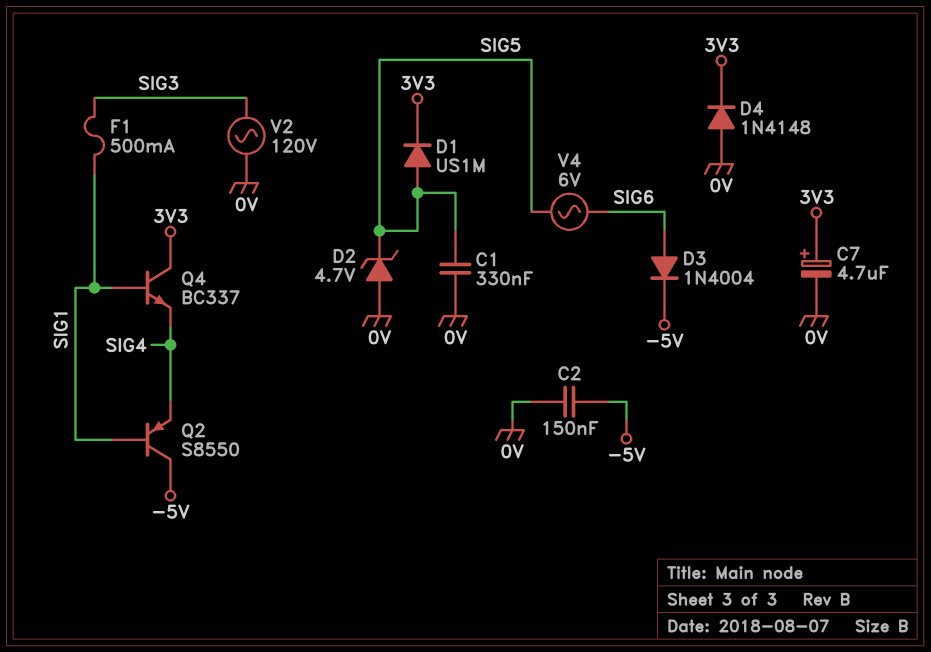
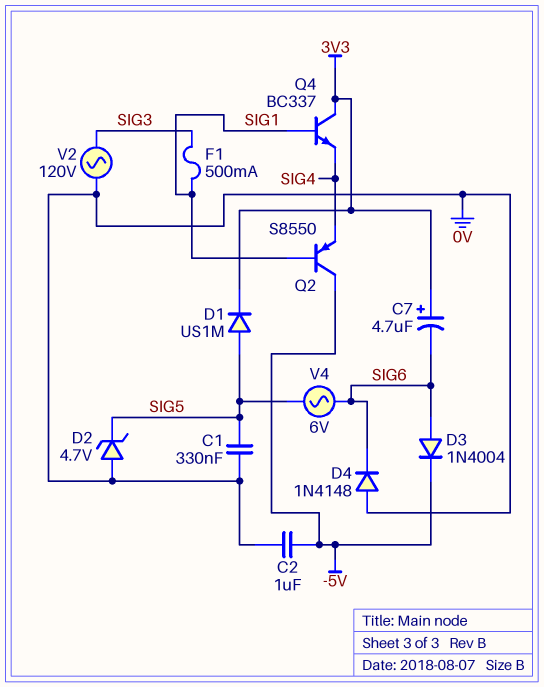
C2: 150nF (-5V, 0V) -> 1uF (-5V, 0V)
C7: 4.7uF (plus 3V3, minus 0V) -> 4.7uF (plus 3V3, minus SIG6)
D4: diode 1N4148 (A 0V, K 3V3) -> diode 1N4148 (A 0V, K SIG6)

